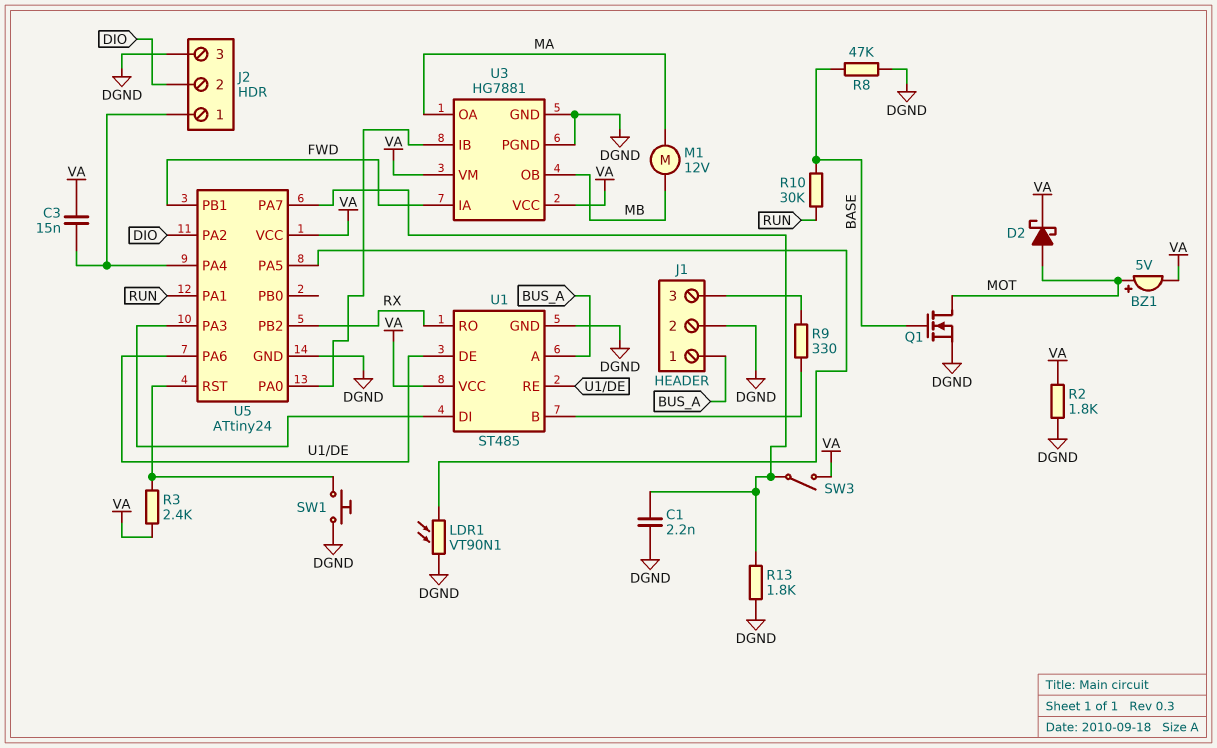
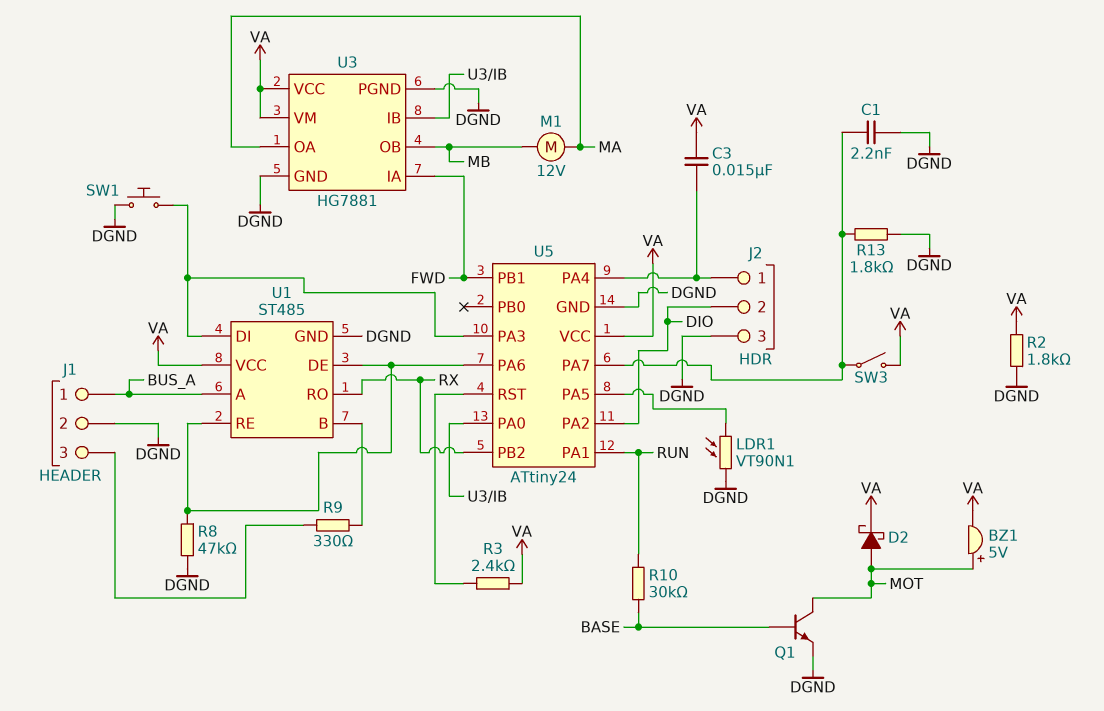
Q1: NMOS (G BASE, D MOT, S DGND) -> NPN (B BASE, C MOT, E DGND)
R8: 47k (BASE, DGND) -> 47k (DGND, U1/DE)
SW1: button (DGND, U5/RST) -> button (DGND, U1/DI)

